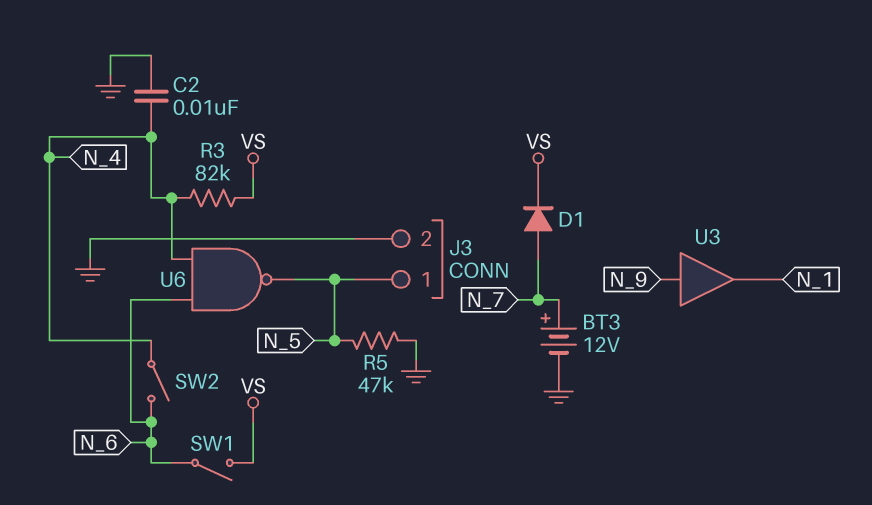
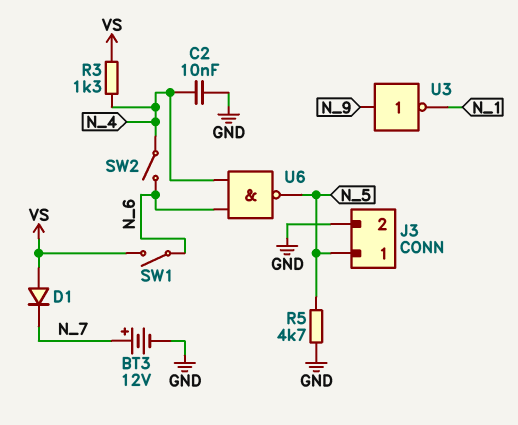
D1: diode (A N_7, K VS) -> diode (A VS, K N_7)
R3: 82k (N_4, VS) -> 1.3k (N_4, VS)
R5: 47k (GND, N_5) -> 4.7k (GND, N_5)
U3: buffer (in N_9, out N_1) -> NOT (in N_9, out N_1)

